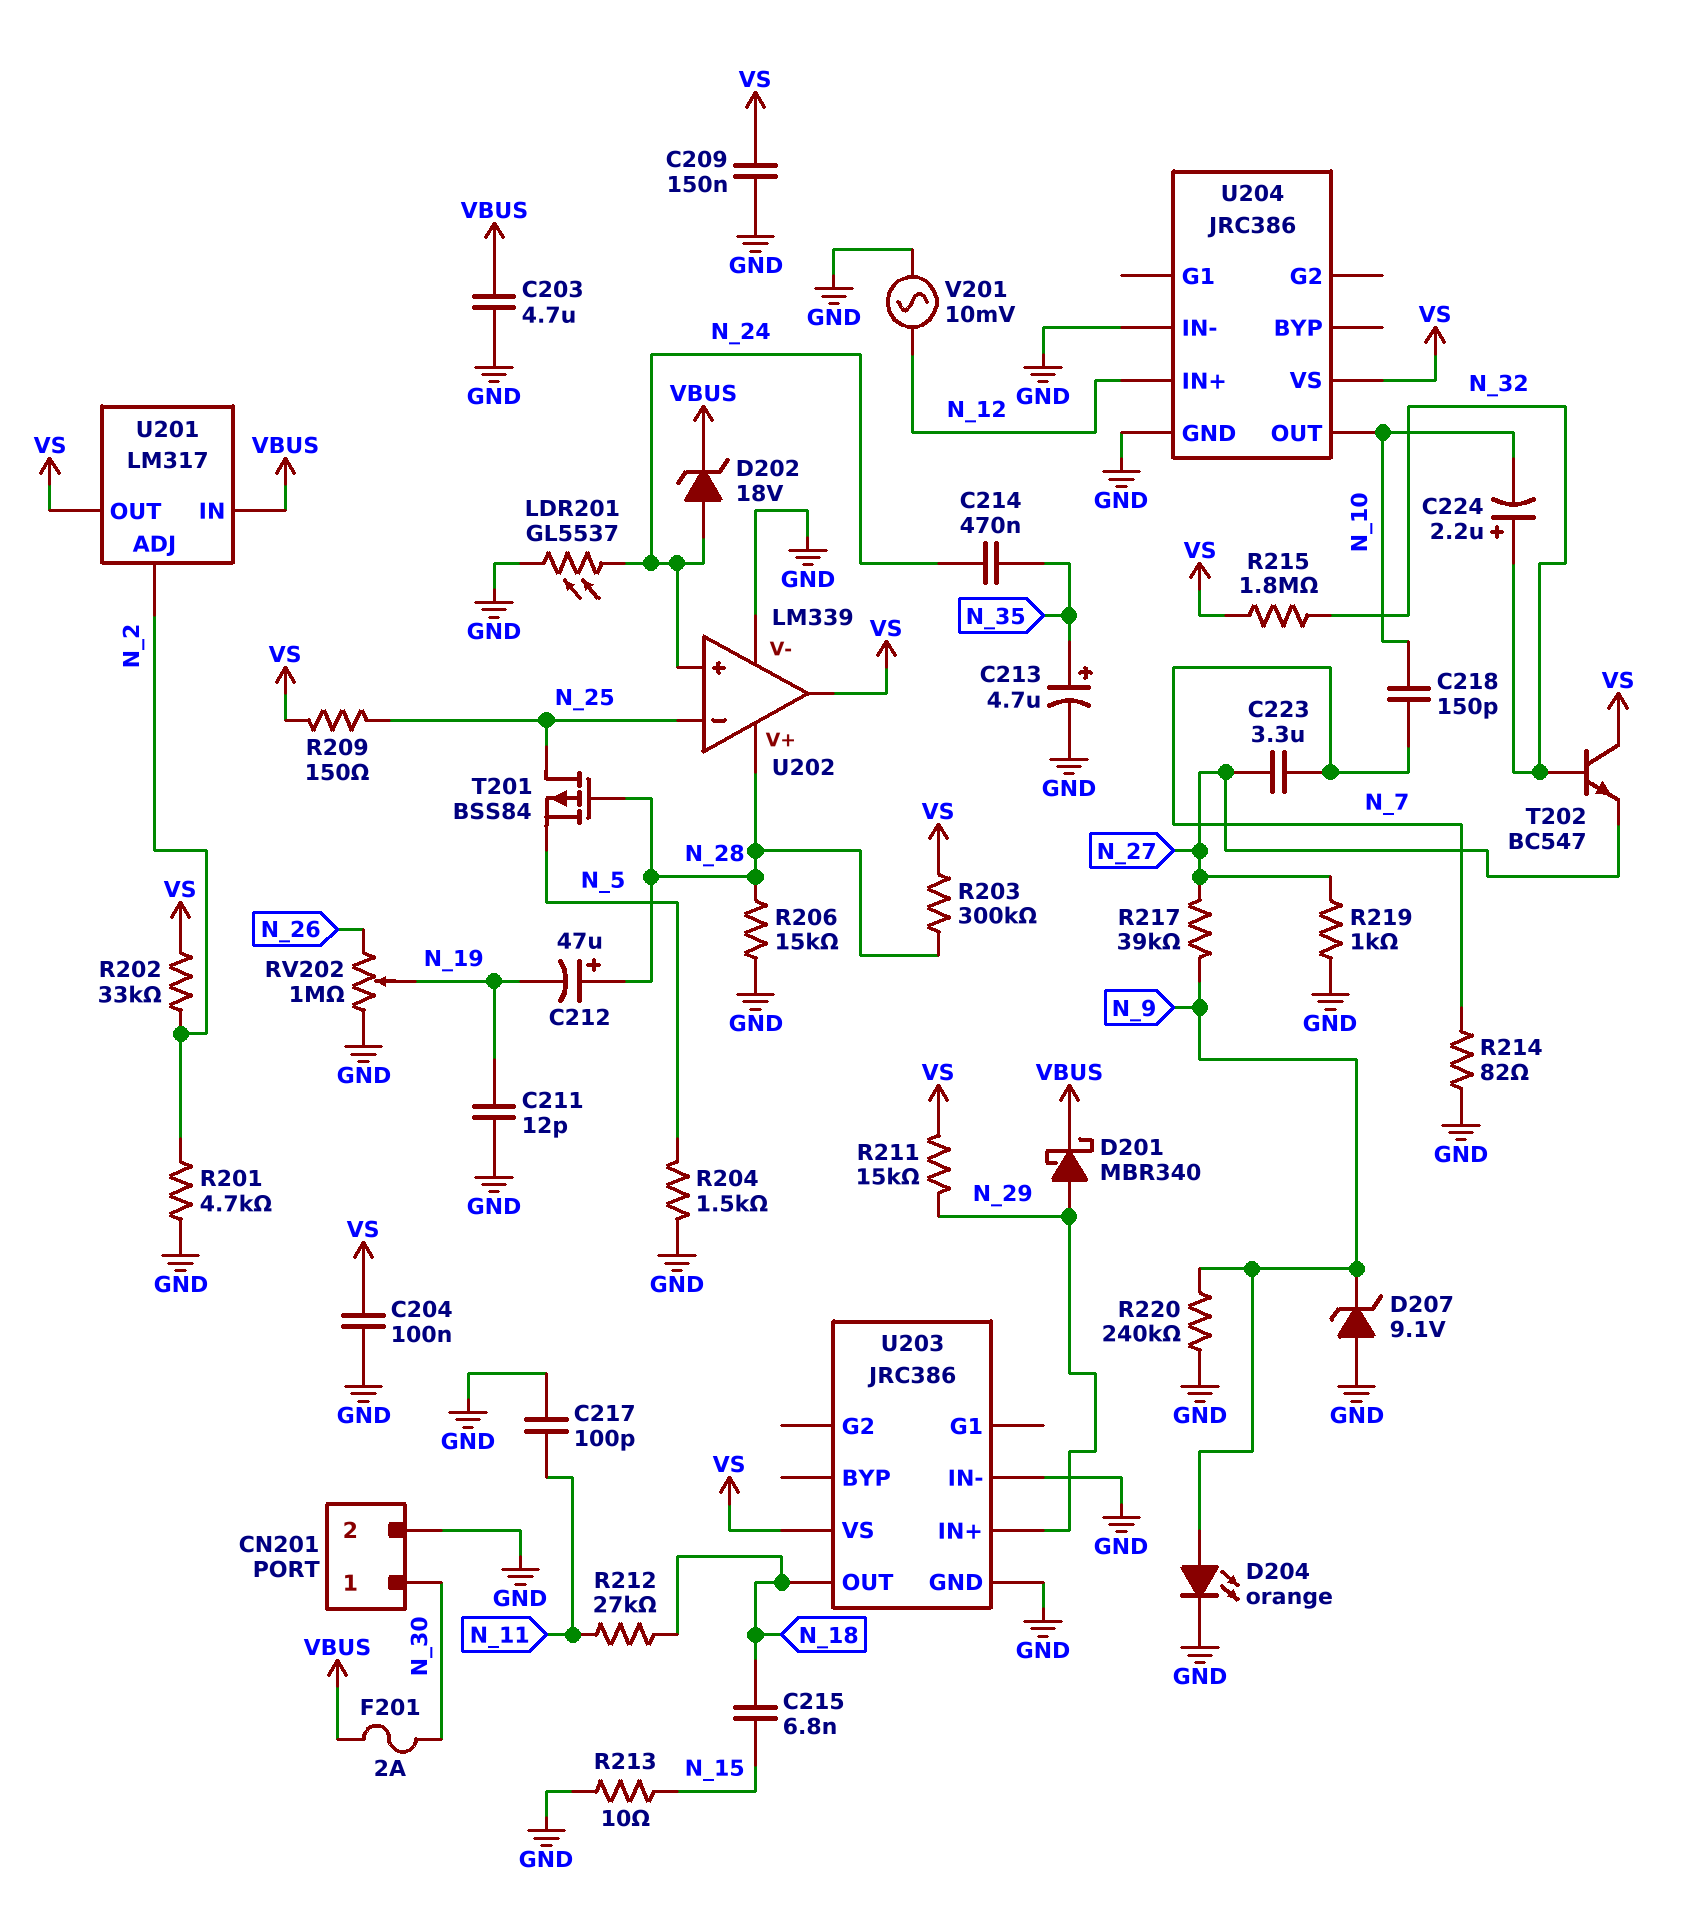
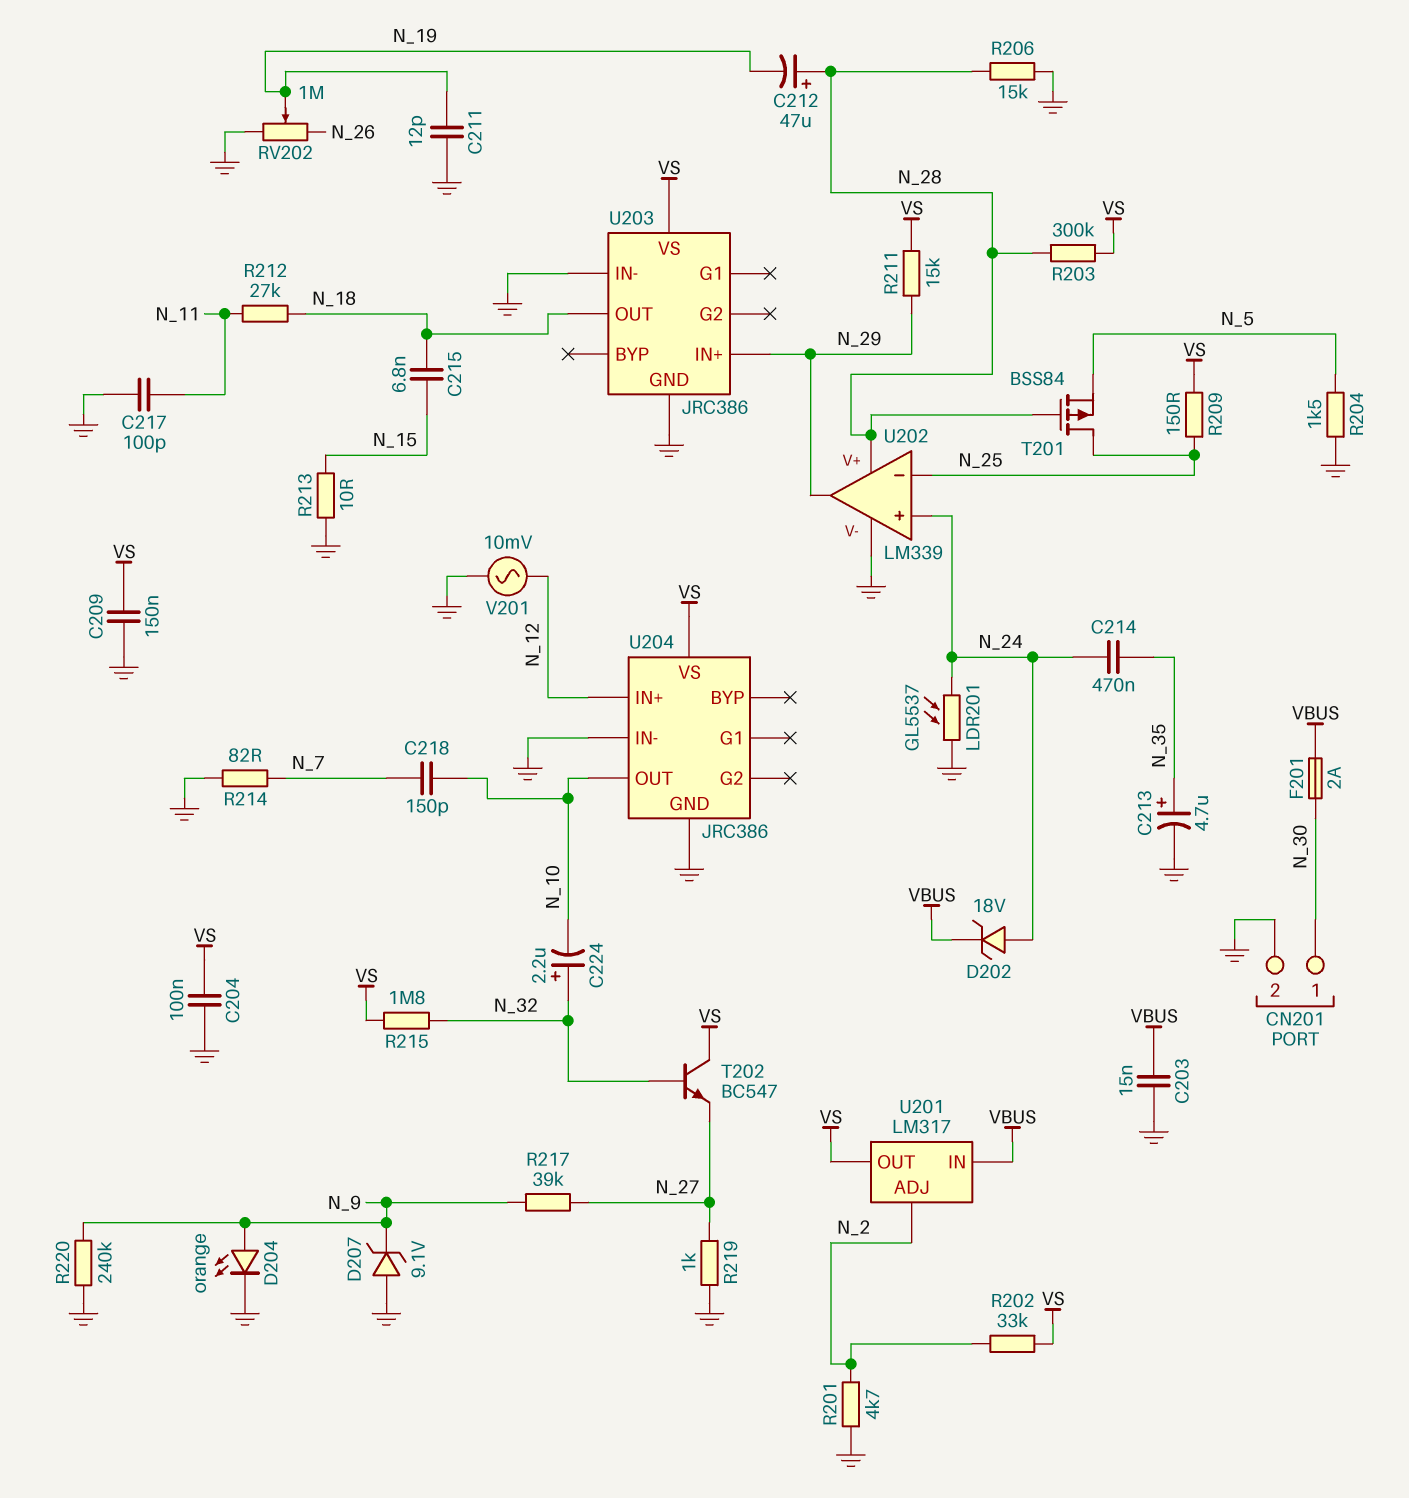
C203: 4.7uF (GND, VBUS) -> 15nF (GND, VBUS)
C223: 3.3uF (N_7, N_27) -> none
D201: schottky MBR340 (A N_29, K VBUS) -> none
U202 pin out: VS -> N_29

